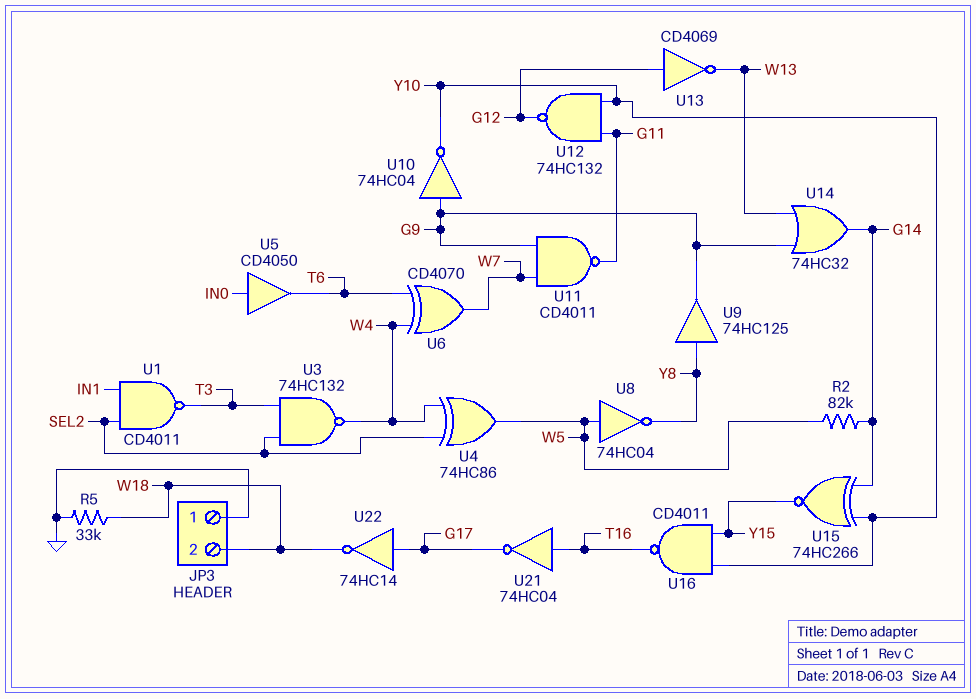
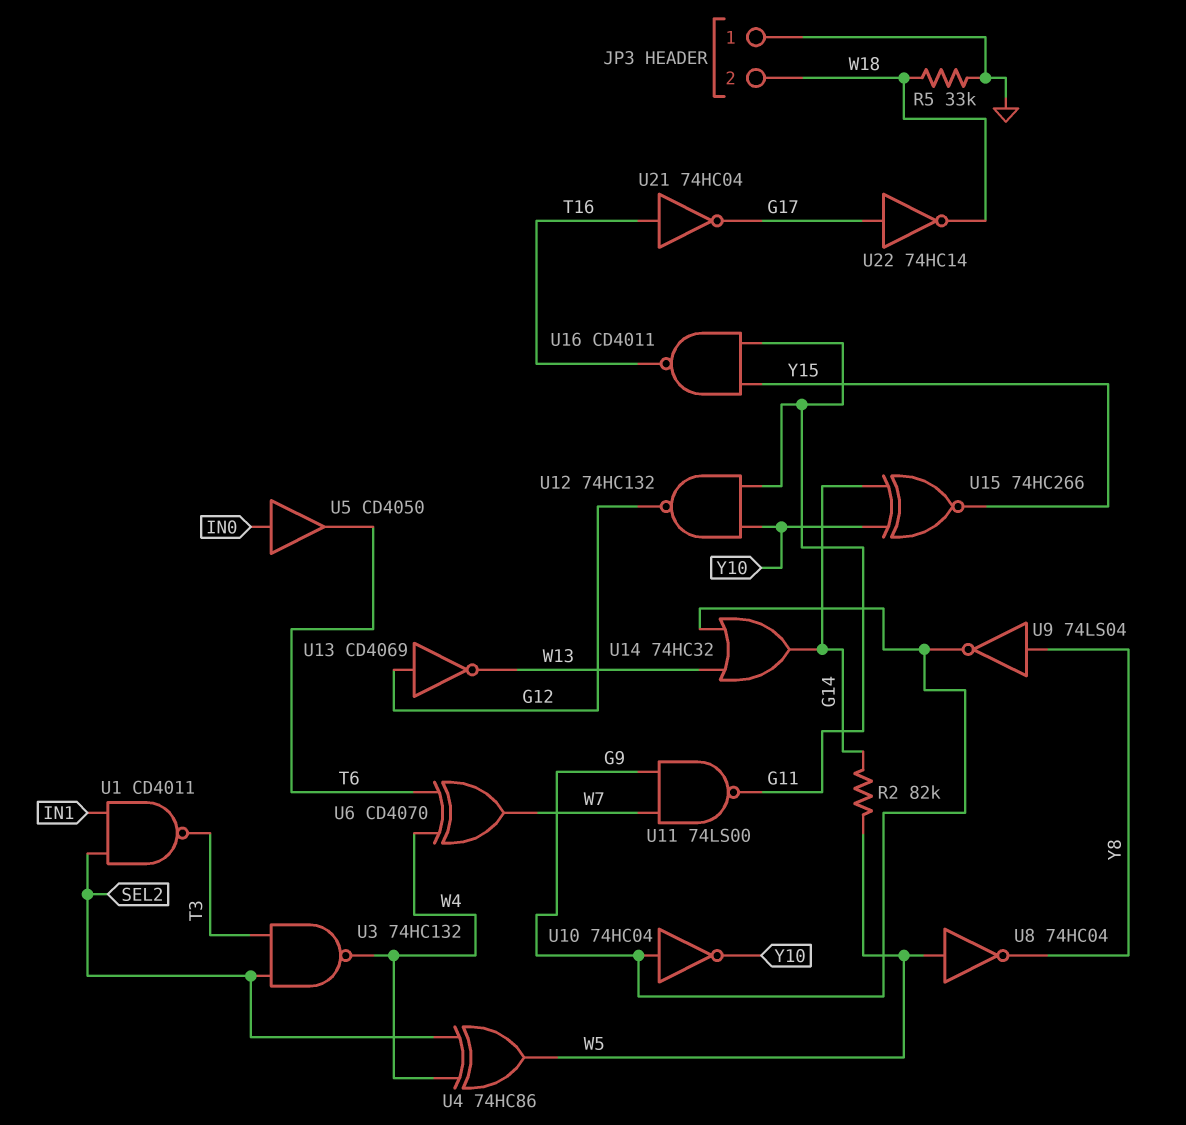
U9: buffer 74HC125 (in Y8, out G9) -> NOT 74LS04 (in Y8, out G9)
U11: NAND CD4011 (in G9, in W7, out G11) -> NAND 74LS00 (in G9, in W7, out G11)
U16: NAND CD4011 (in Y10, in Y15, out T16) -> NAND CD4011 (in G11, in Y15, out T16)

